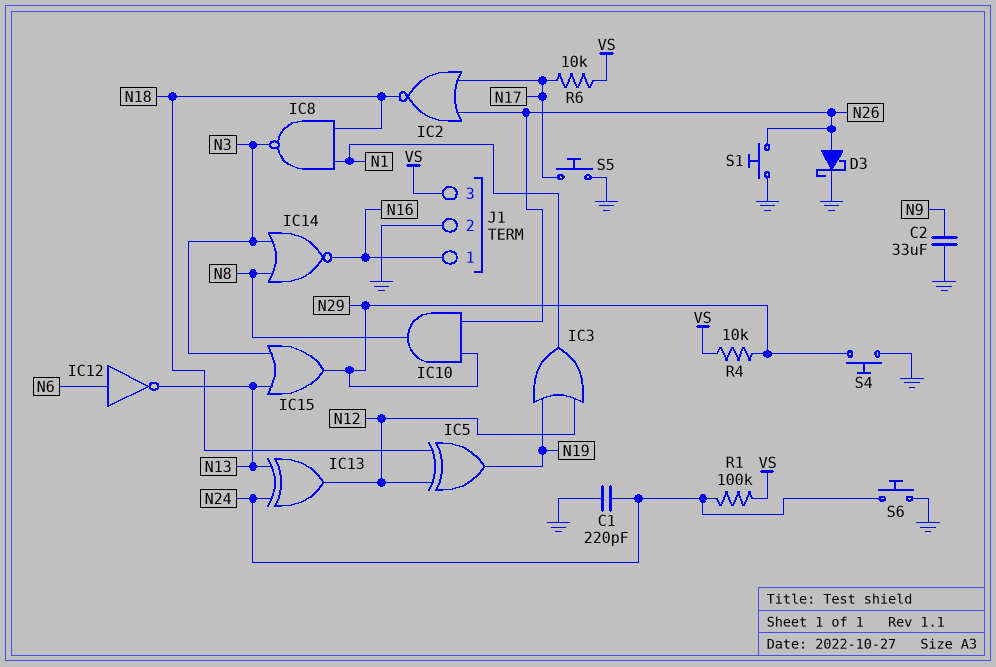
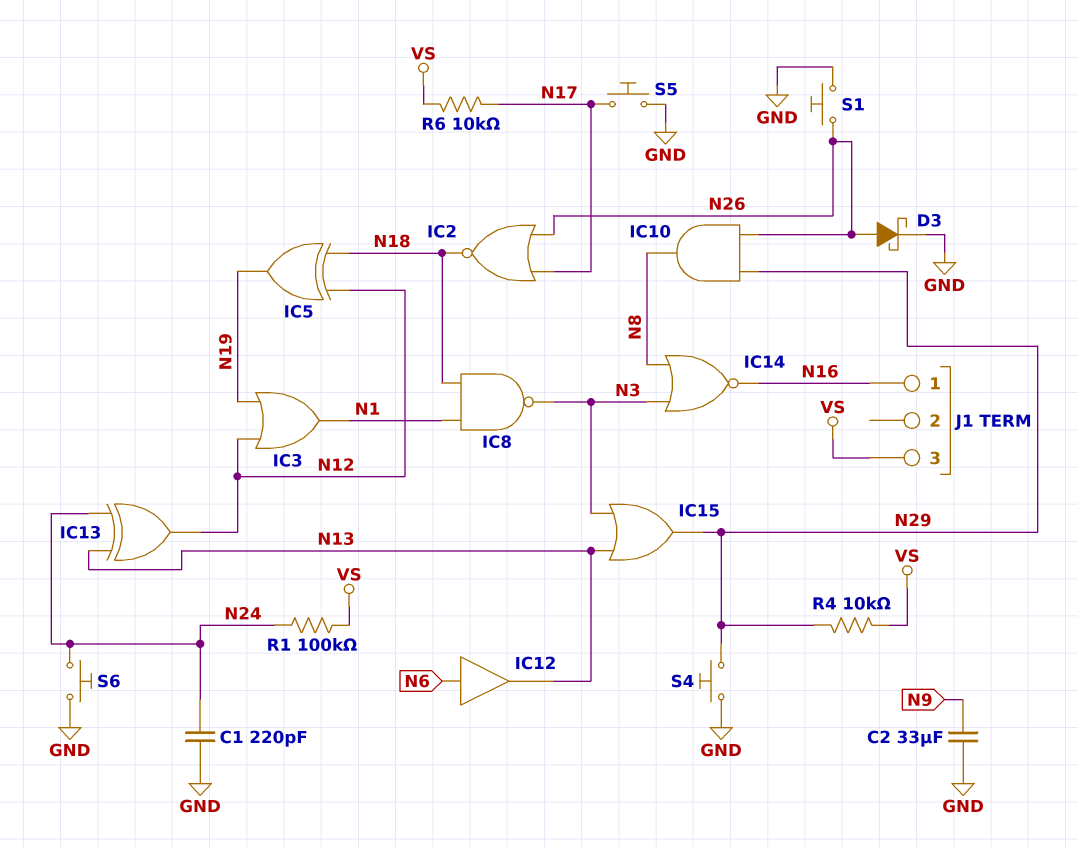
IC12: NOT (in N6, out N13) -> buffer (in N6, out N13)
J1 pin 2: GND -> none

